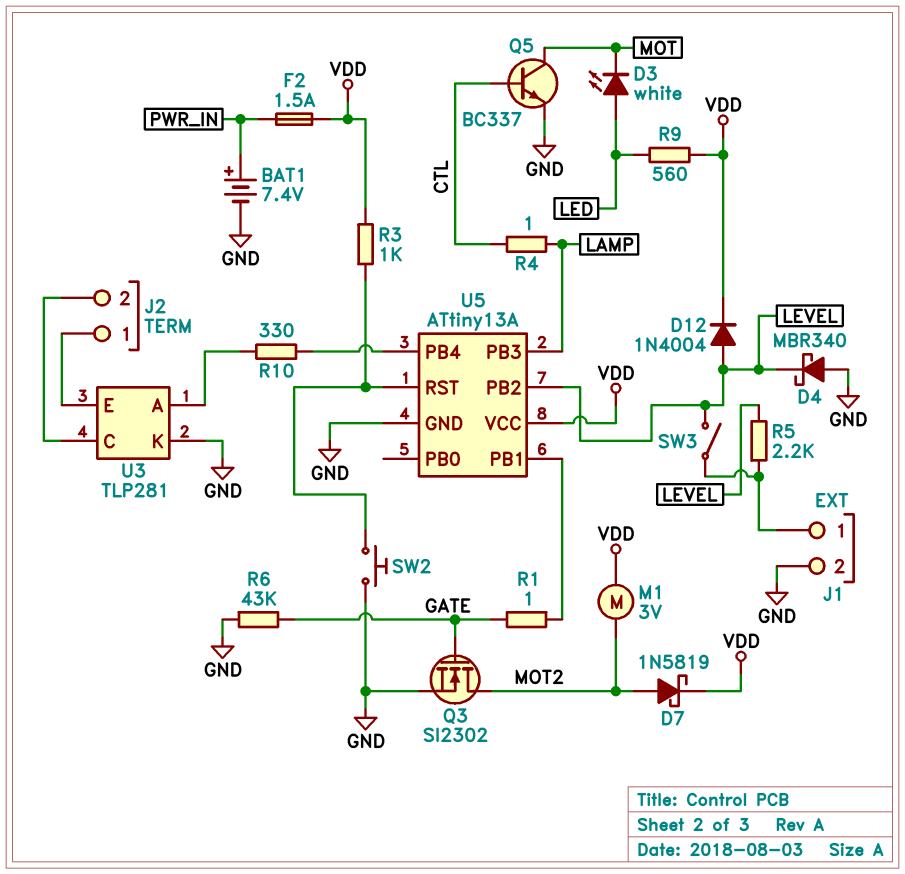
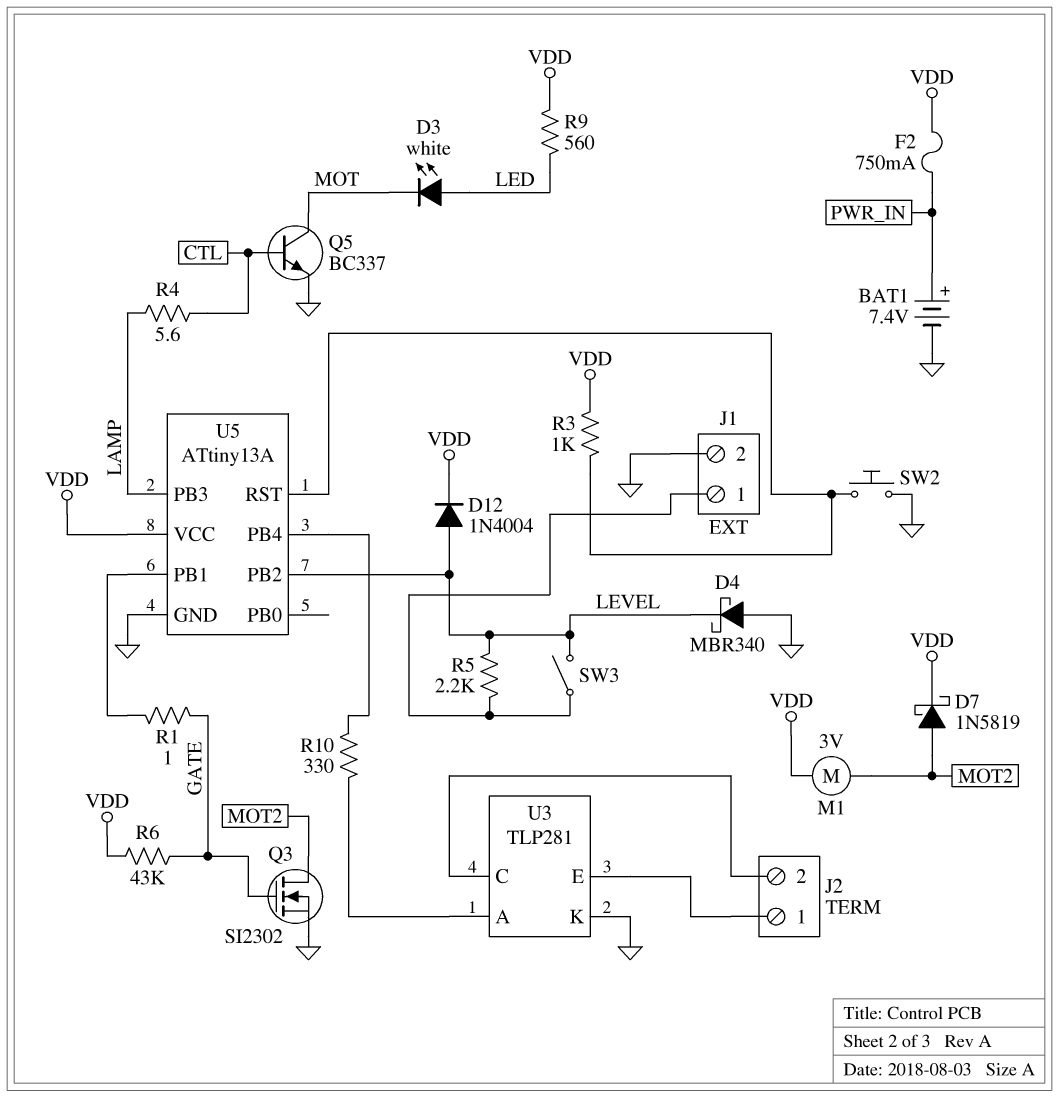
F2: 1.5A (PWR_IN, VDD) -> 750mA (PWR_IN, VDD)
R4: 1 (CTL, LAMP) -> 5.6 (CTL, LAMP)
R6: 43k (GATE, GND) -> 43k (GATE, VDD)

